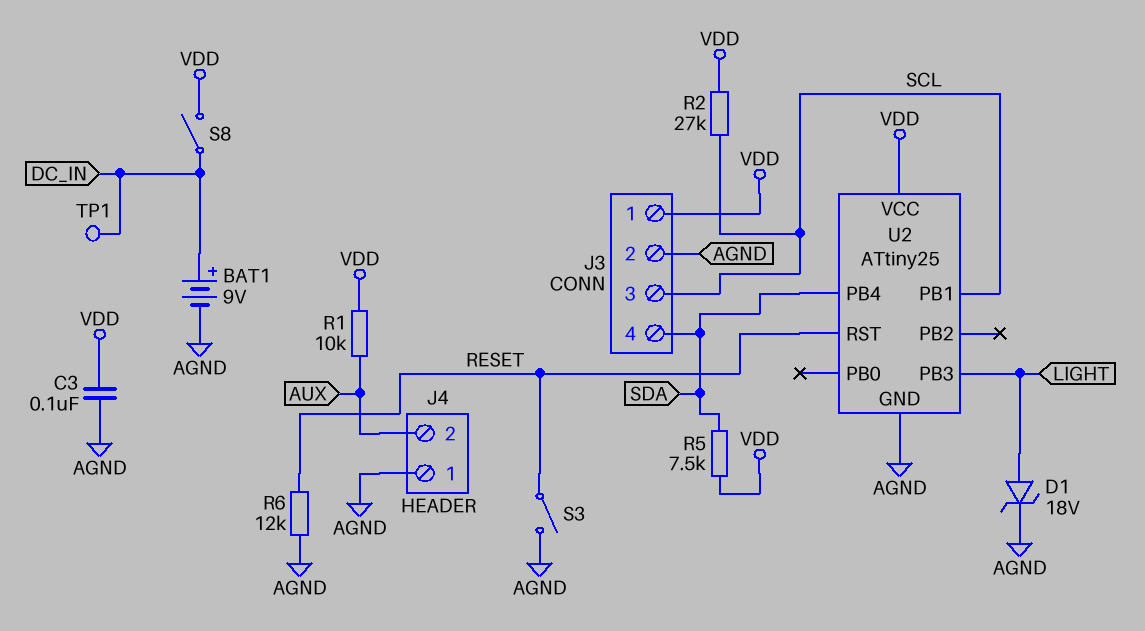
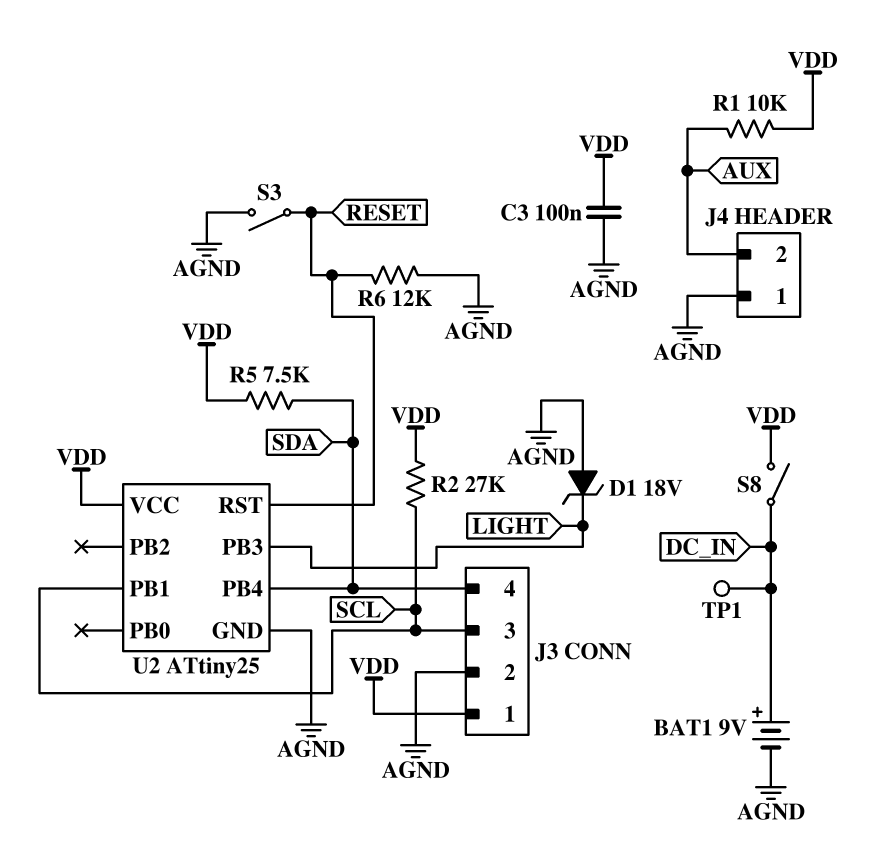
D1: zener 18V (A LIGHT, K AGND) -> zener 18V (A AGND, K LIGHT)

